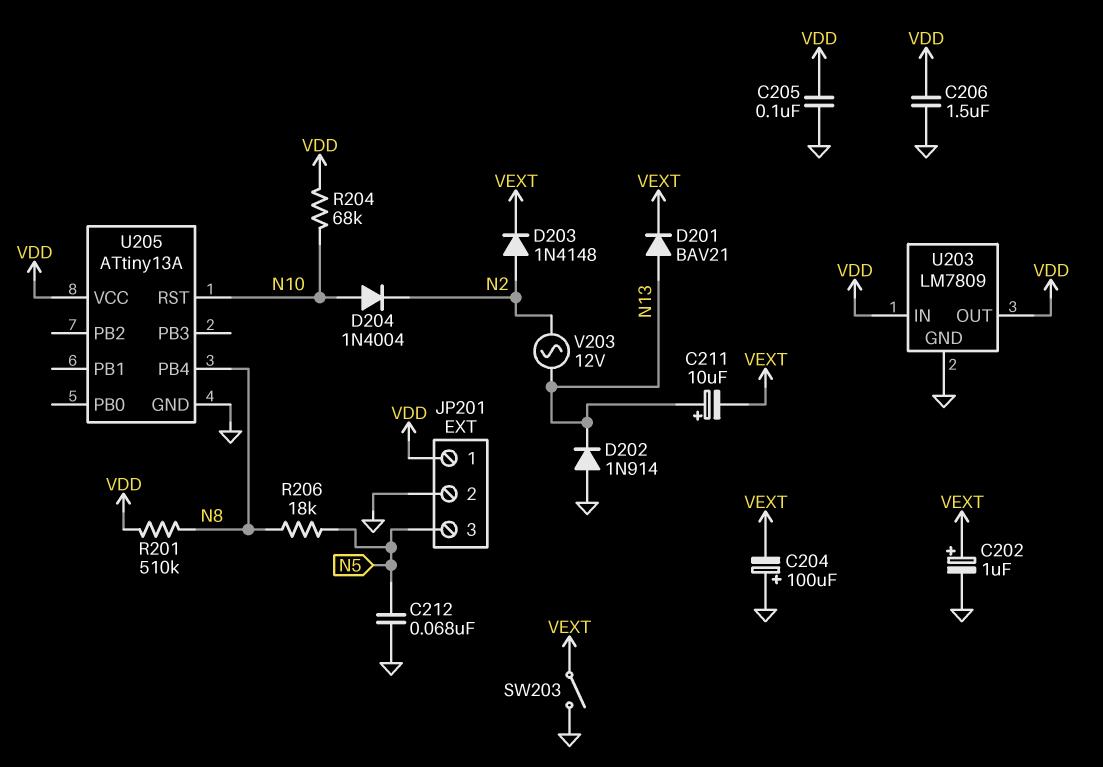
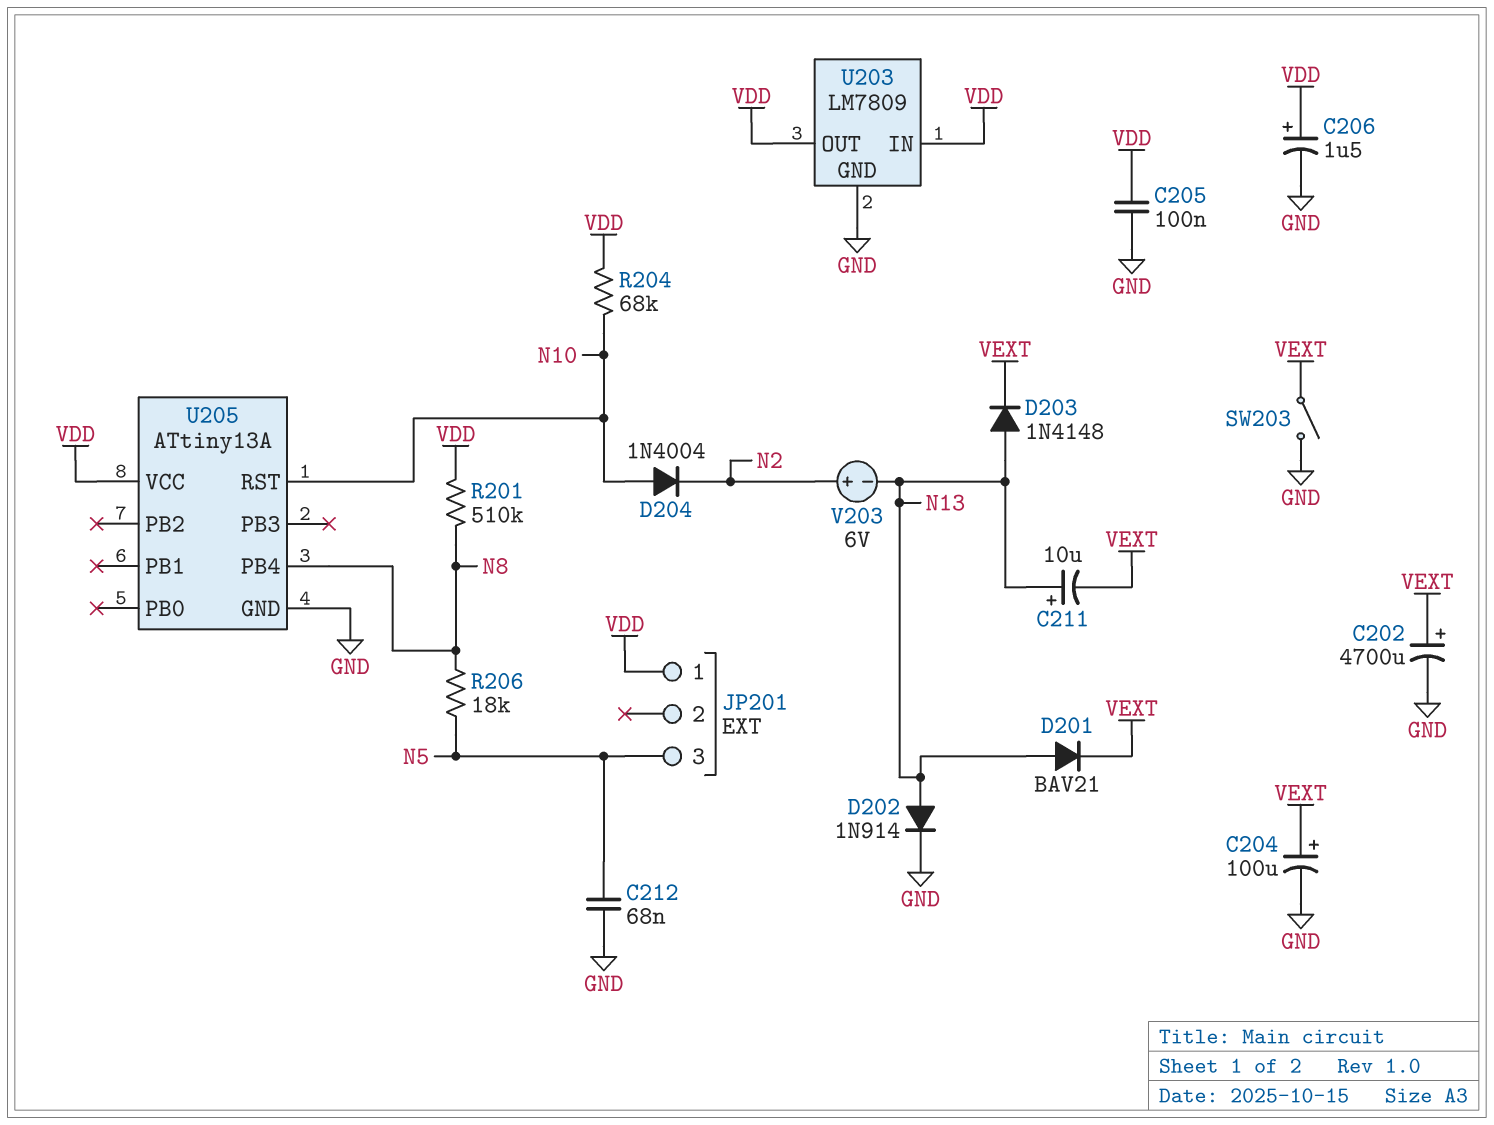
C202: 1uF (plus VEXT, minus GND) -> 4700uF (plus VEXT, minus GND)
C204: 100uF (plus GND, minus VEXT) -> 100uF (plus VEXT, minus GND)
C206: 1.5uF (GND, VDD) -> 1.5uF (plus VDD, minus GND)
D202: diode 1N914 (A GND, K N13) -> diode 1N914 (A N13, K GND)
D203: diode 1N4148 (A N2, K VEXT) -> diode 1N4148 (A N13, K VEXT)
JP201 pin 2: GND -> none
V203: AC 12V (N2, N13) -> 6V (plus N2, minus N13)

